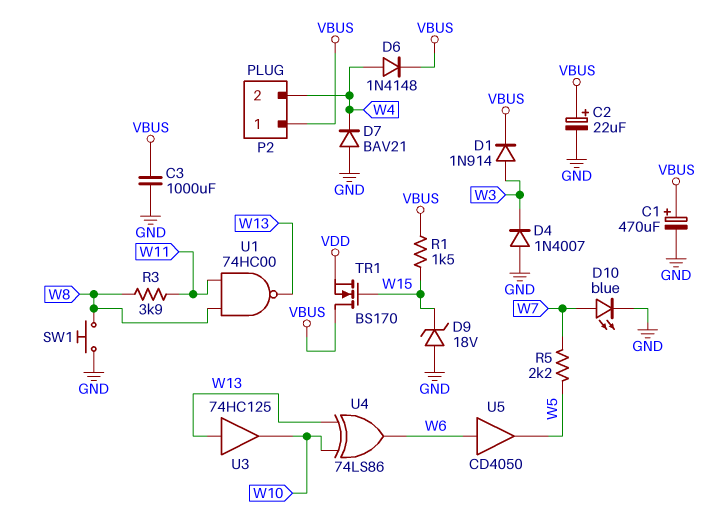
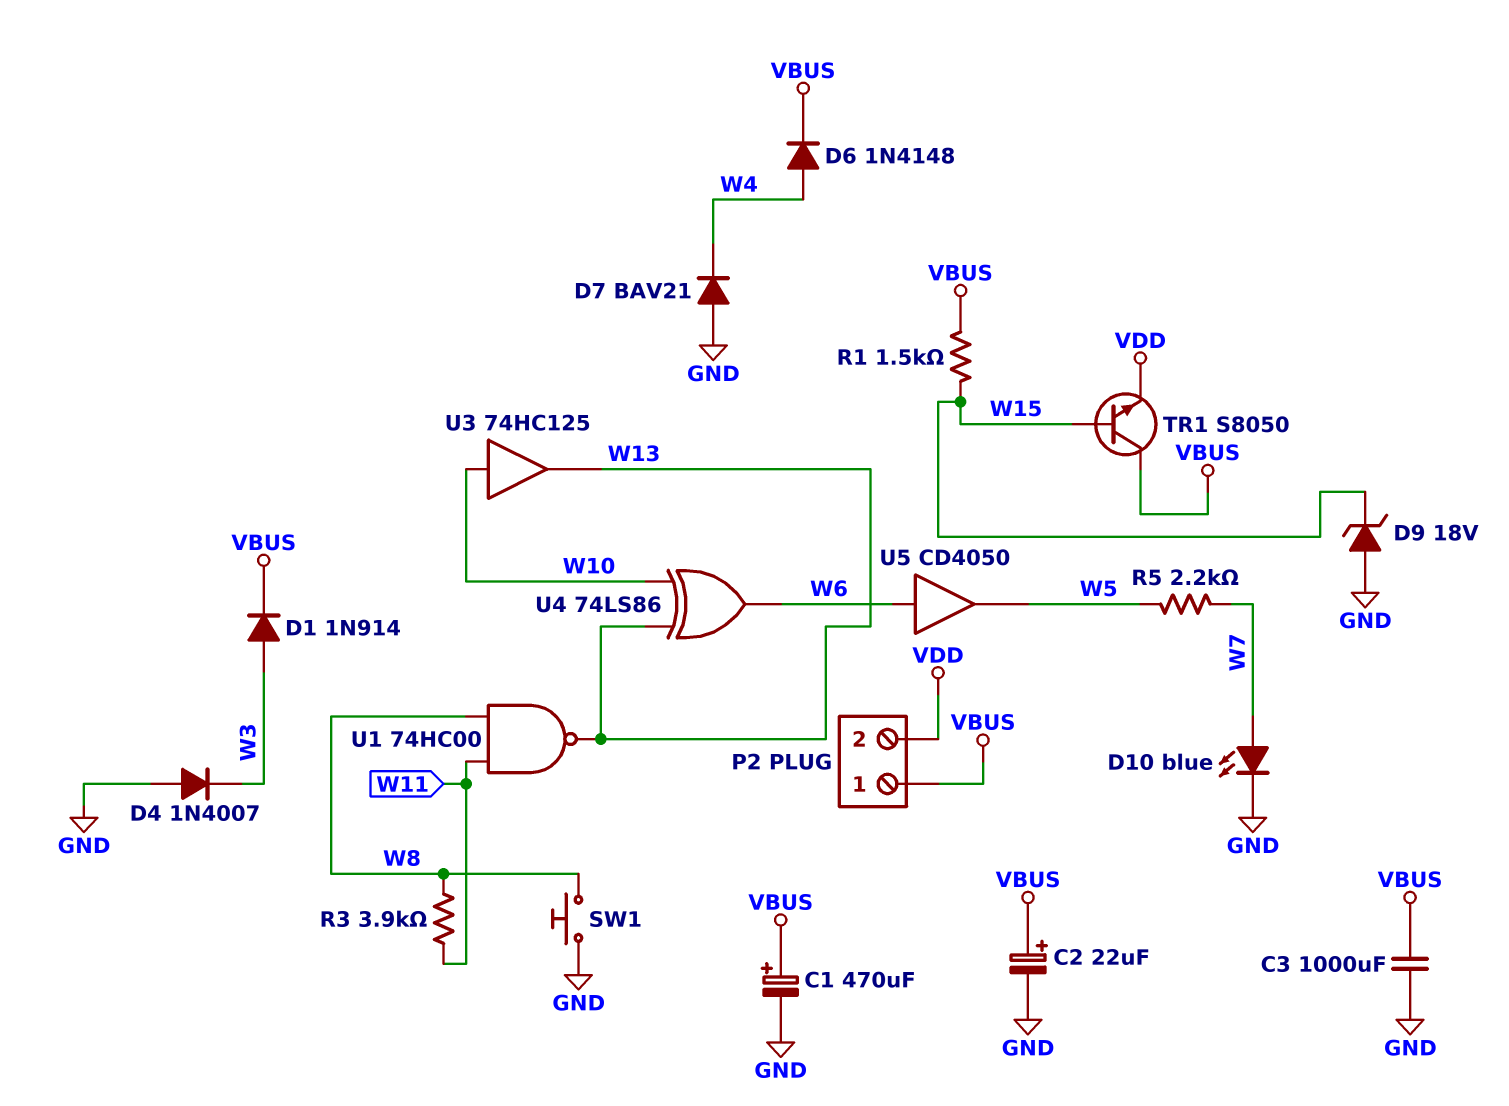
P2 pin 2: W4 -> VDD
TR1: NMOS BS170 (G W15, D VBUS, S VDD) -> NPN S8050 (B W15, C VBUS, E VDD)
U3: buffer 74HC125 (in W13, out W10) -> buffer 74HC125 (in W10, out W13)

